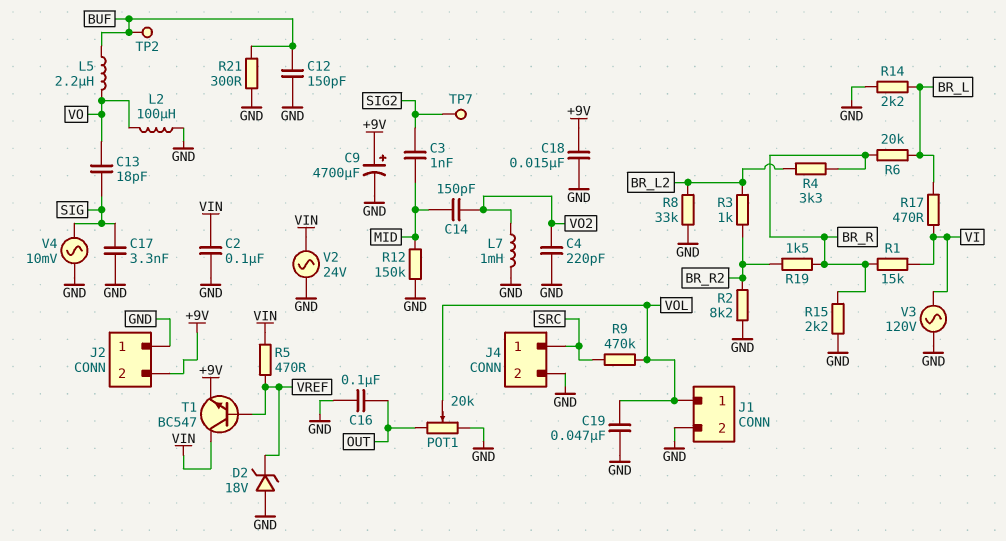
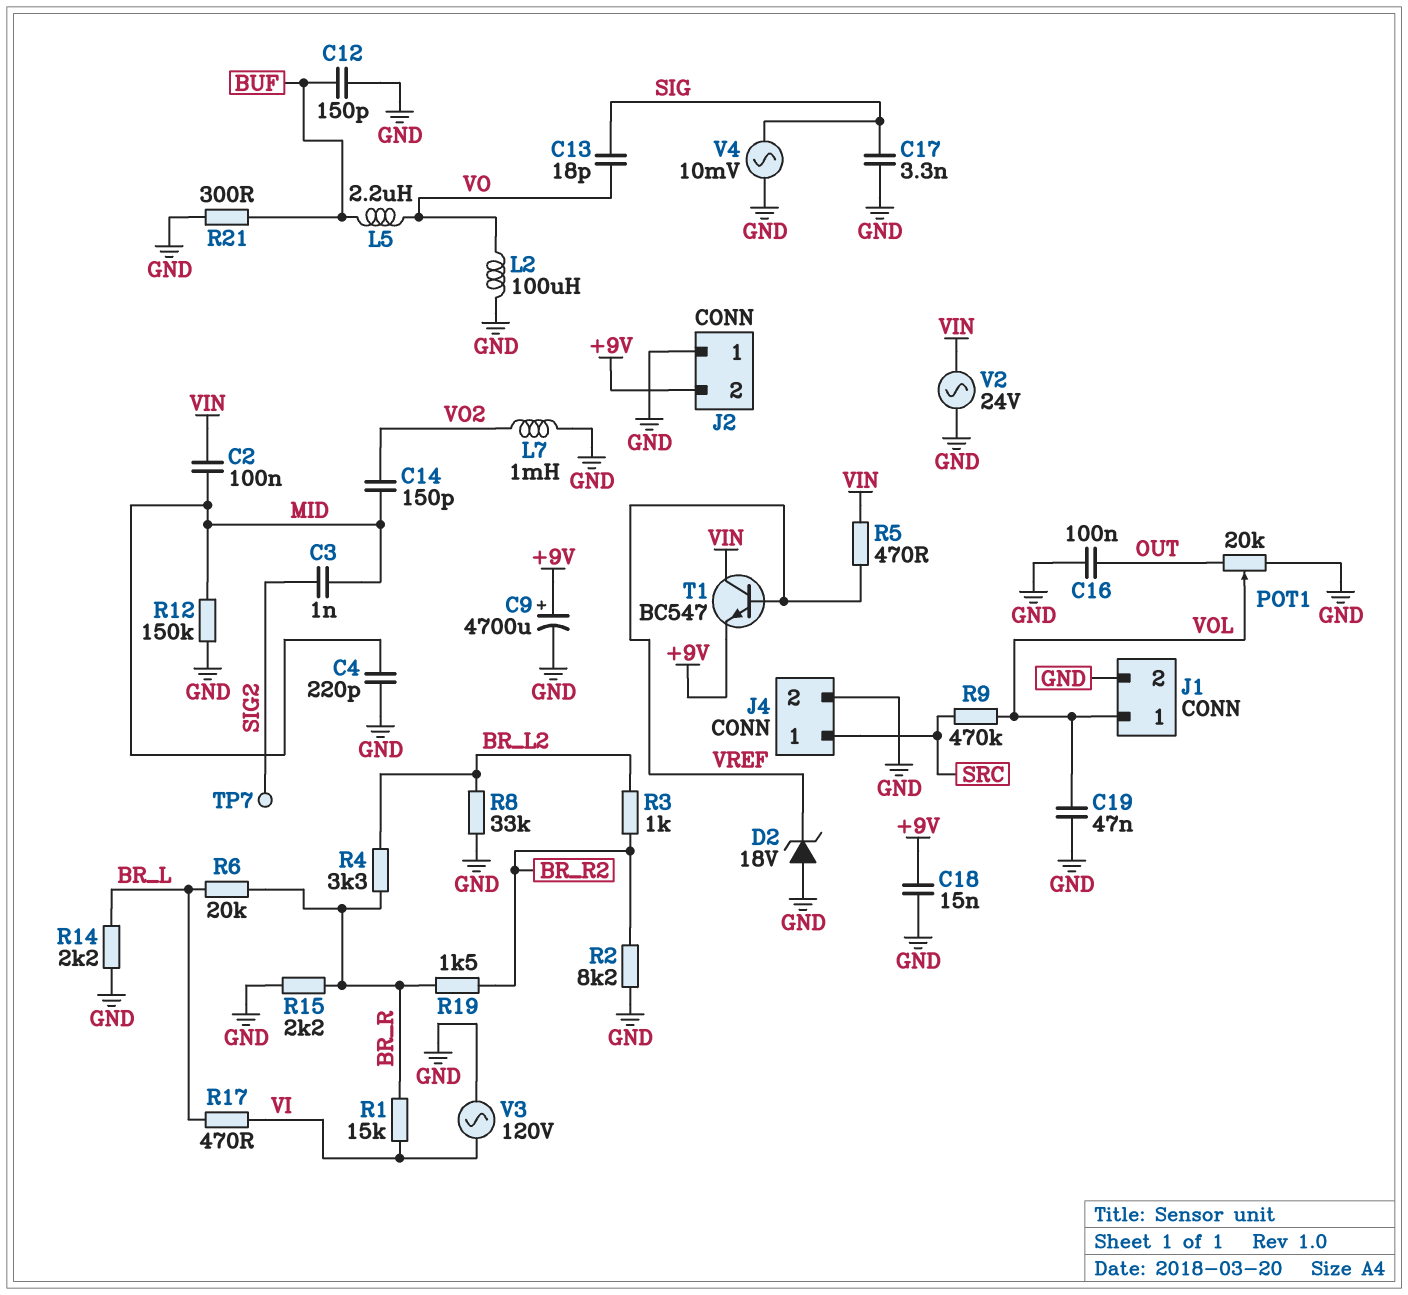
C2: 100nF (GND, VIN) -> 100nF (MID, VIN)
C4: 220pF (GND, VO2) -> 220pF (GND, MID)
TP2: test point (BUF) -> none

